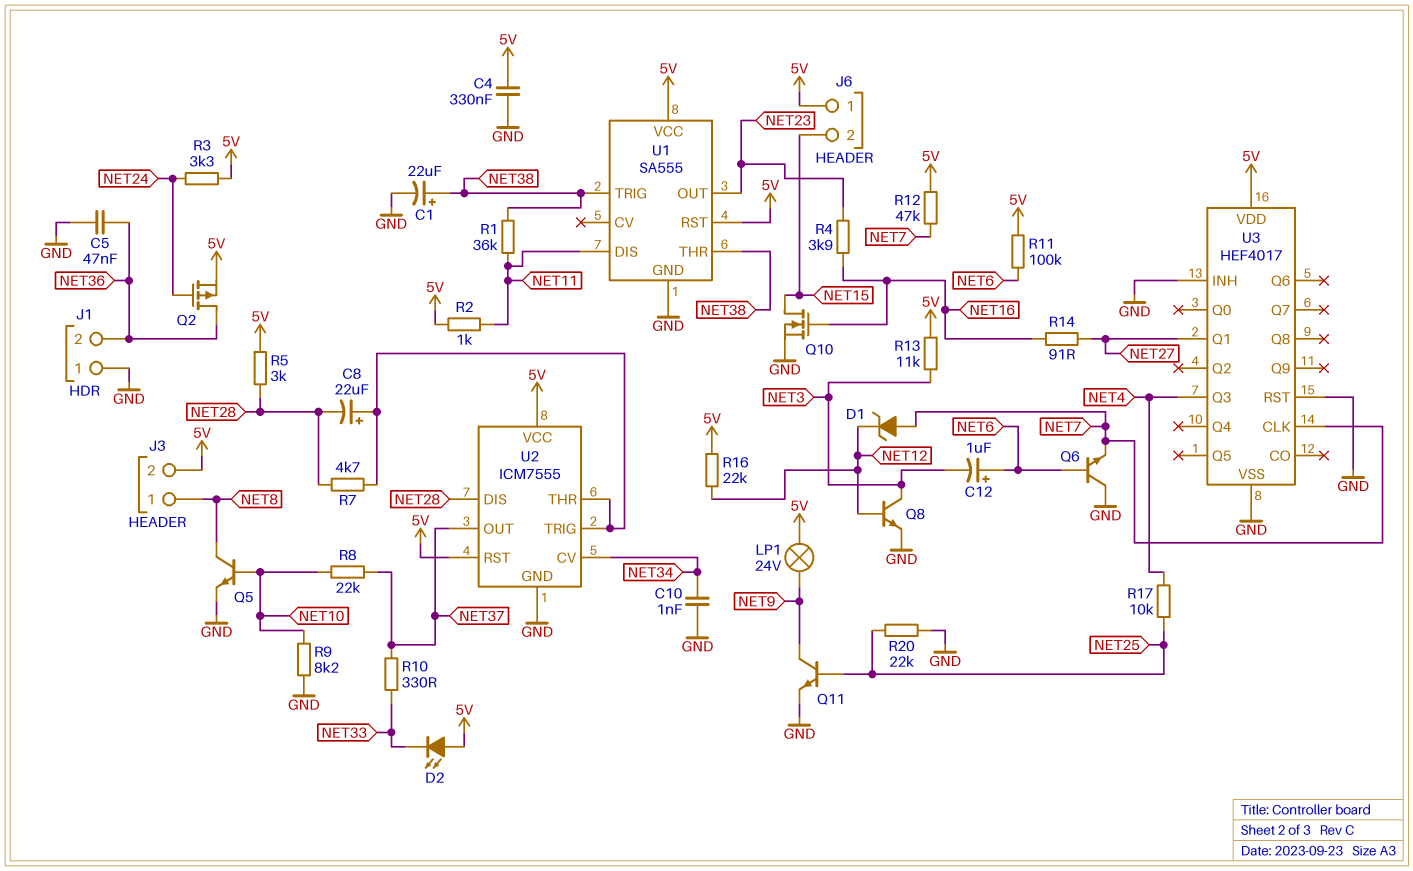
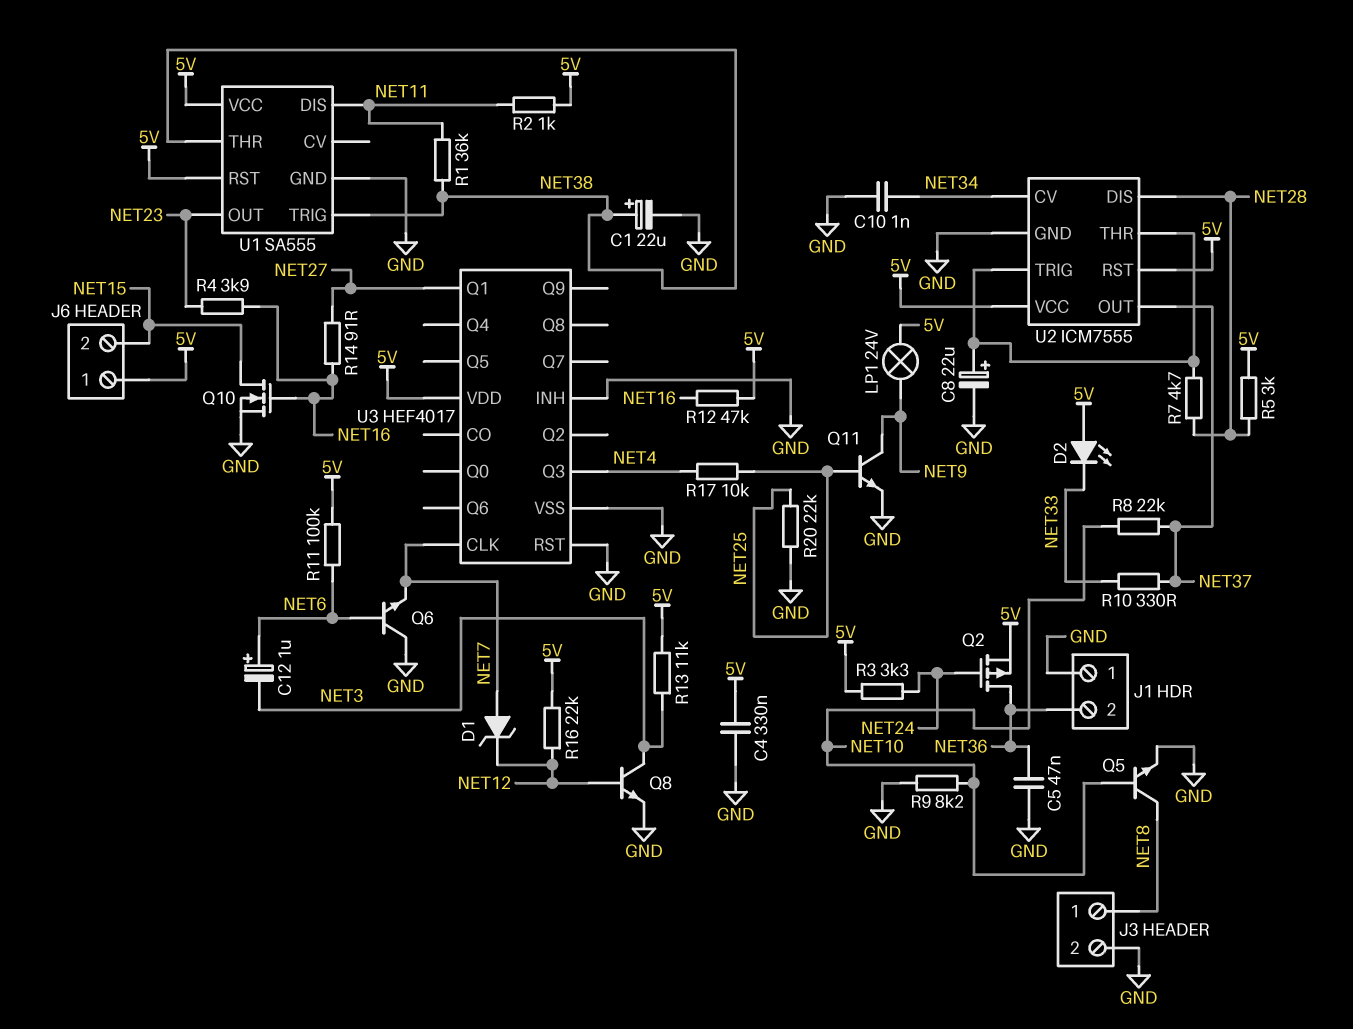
C8: 22uF (plus U2/THR, minus NET28) -> 22uF (plus U2/THR, minus GND)
J3 pin 2: 5V -> GND
R12: 47k (5V, NET7) -> 47k (5V, NET16)

